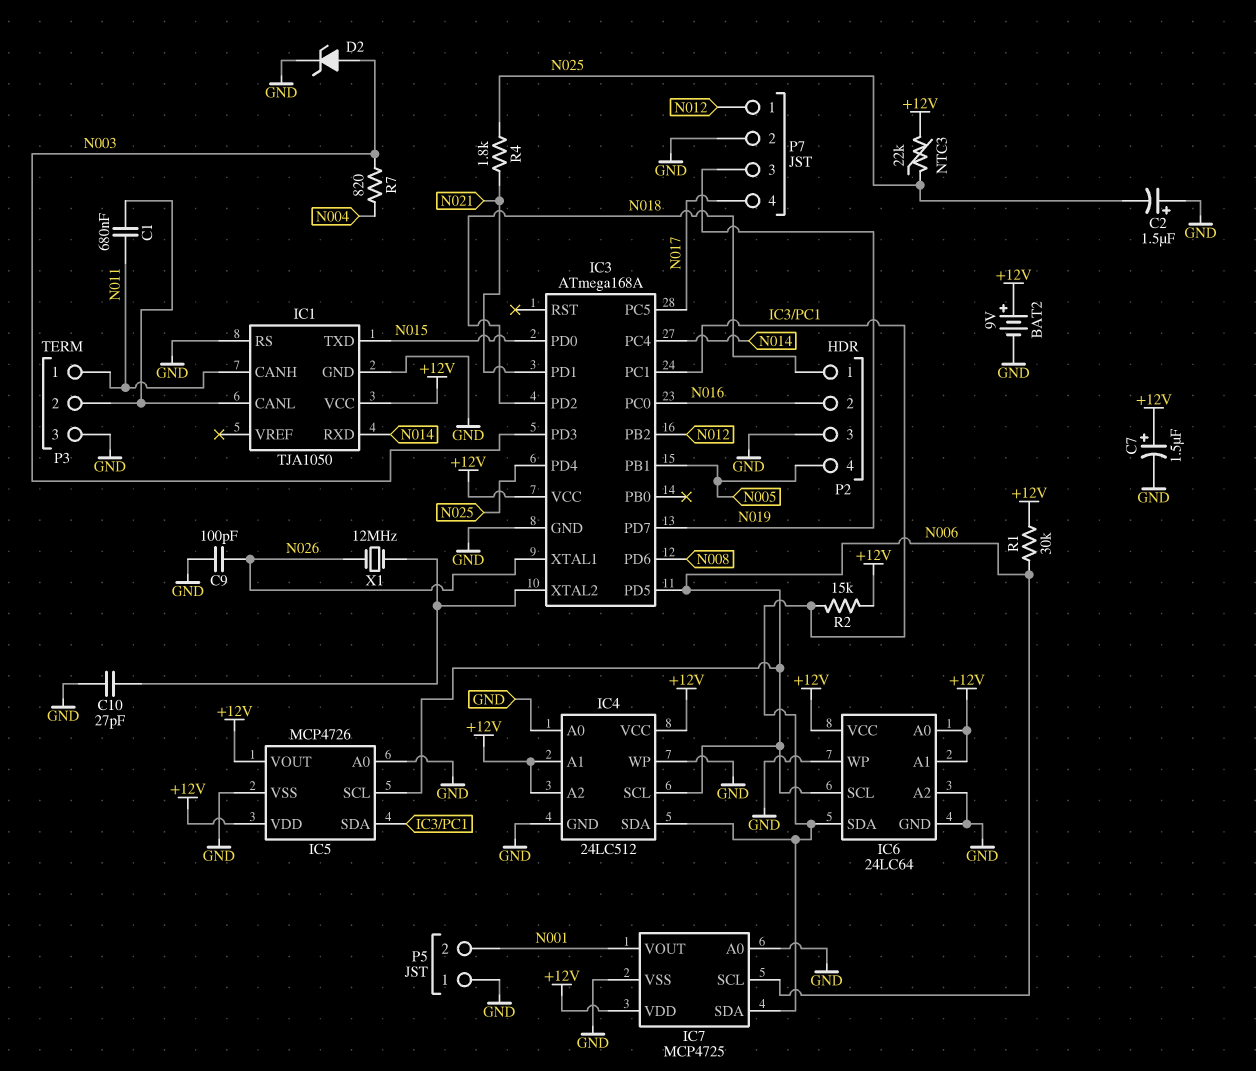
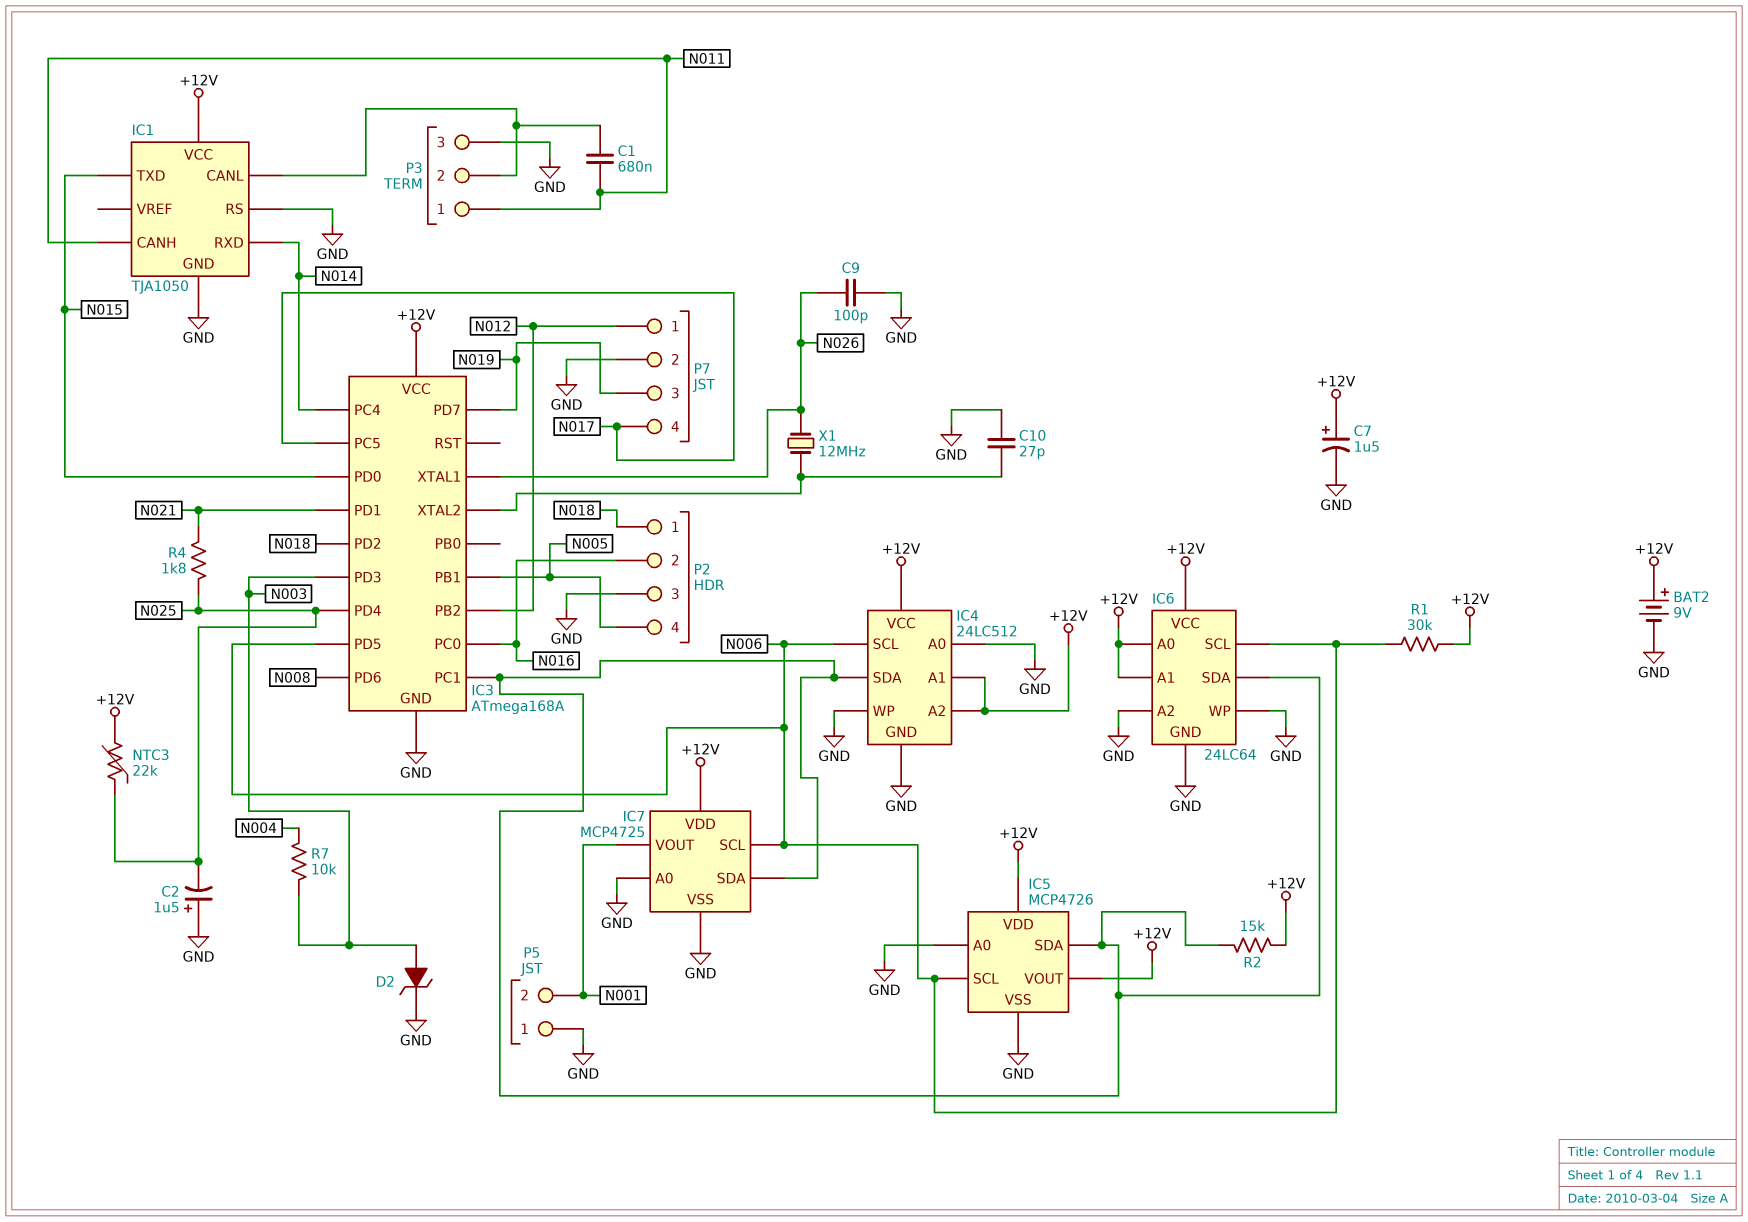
R7: 820 (N003, N004) -> 10k (N003, N004)

